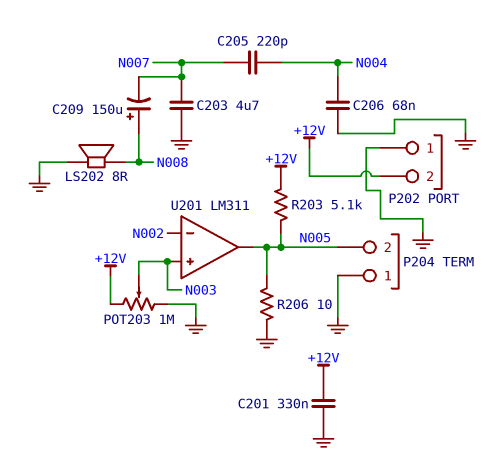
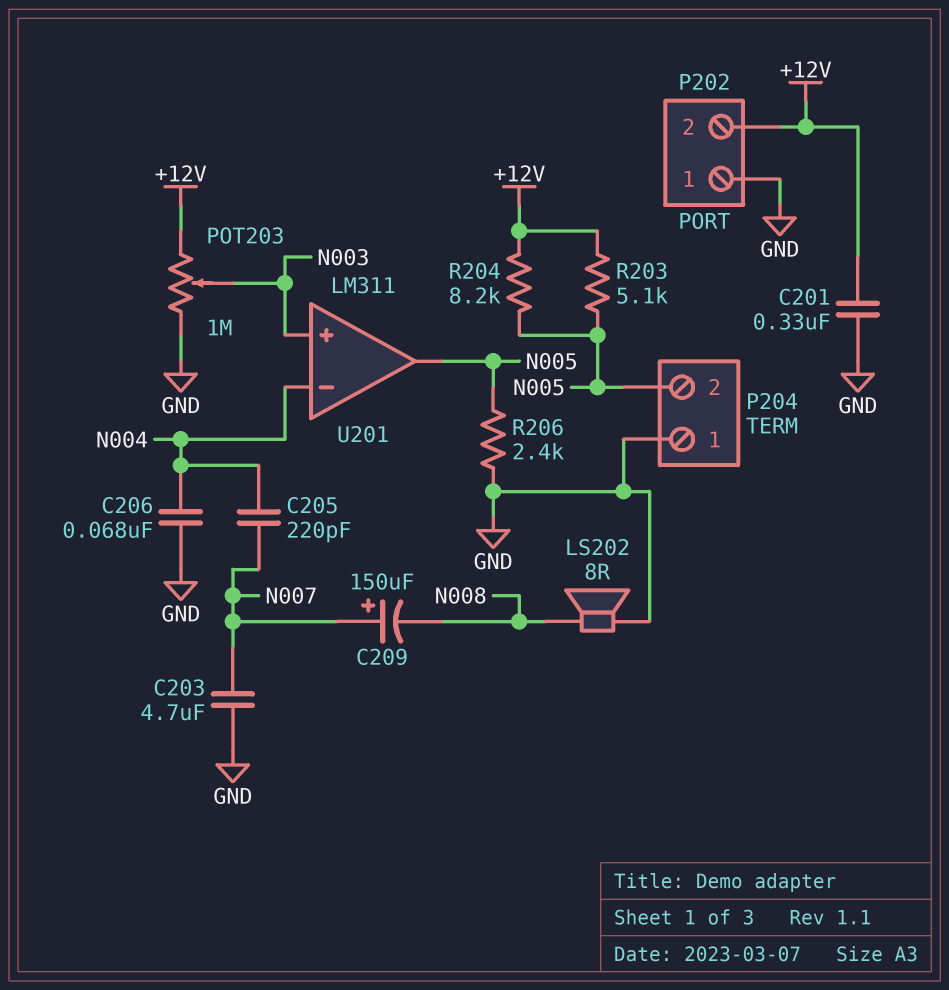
C209: 150uF (plus N008, minus N007) -> 150uF (plus N007, minus N008)
R204: none -> 8.2k (+12V, N005)
R206: 10 (GND, N005) -> 2.4k (GND, N005)
U201 pin in-: N002 -> N004

